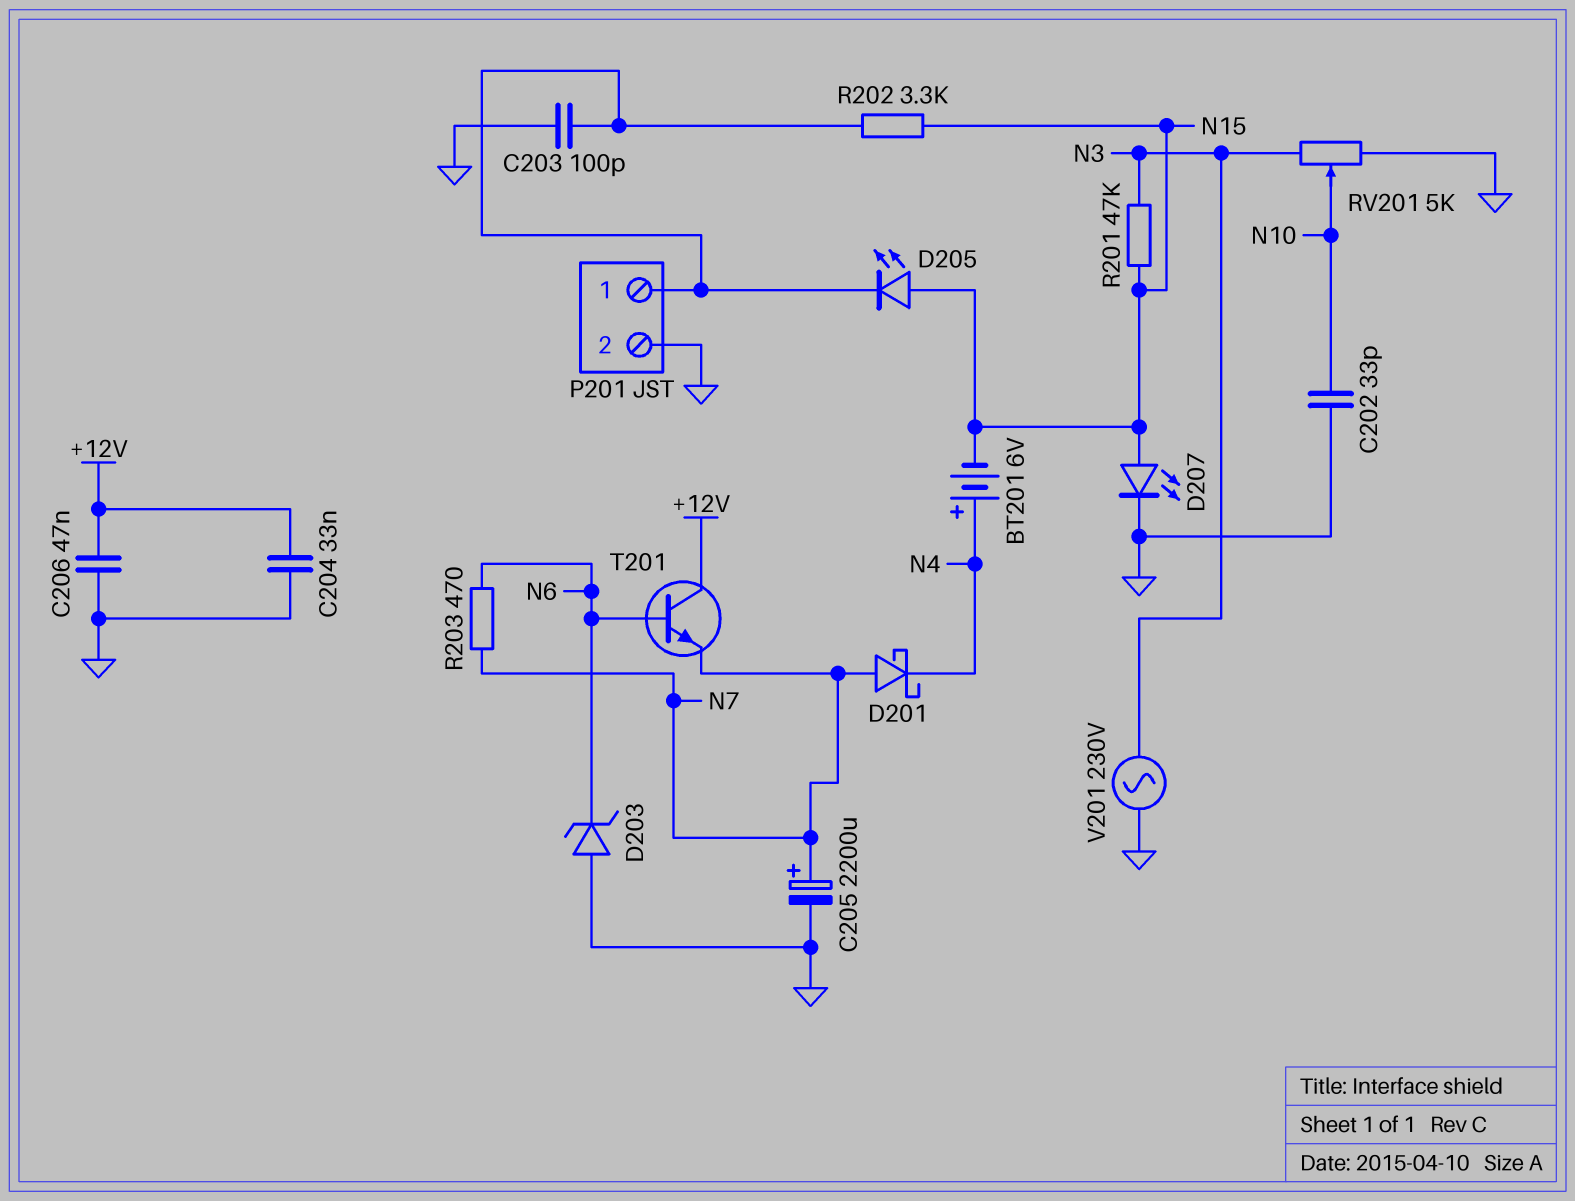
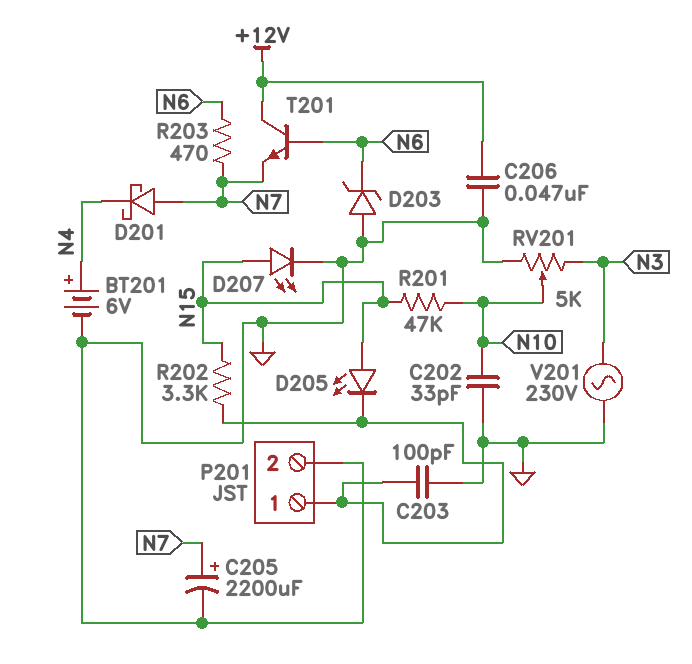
BT201: 6V (plus N4, minus N15) -> 6V (plus N4, minus GND)
C204: 33nF (+12V, GND) -> none
R201: 47k (N3, N15) -> 47k (N10, N15)

